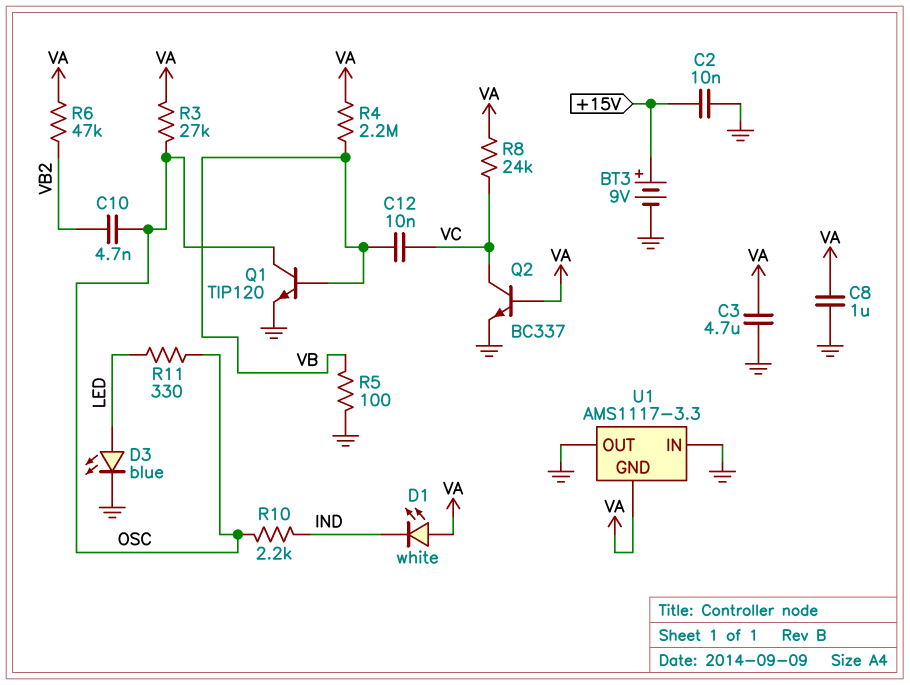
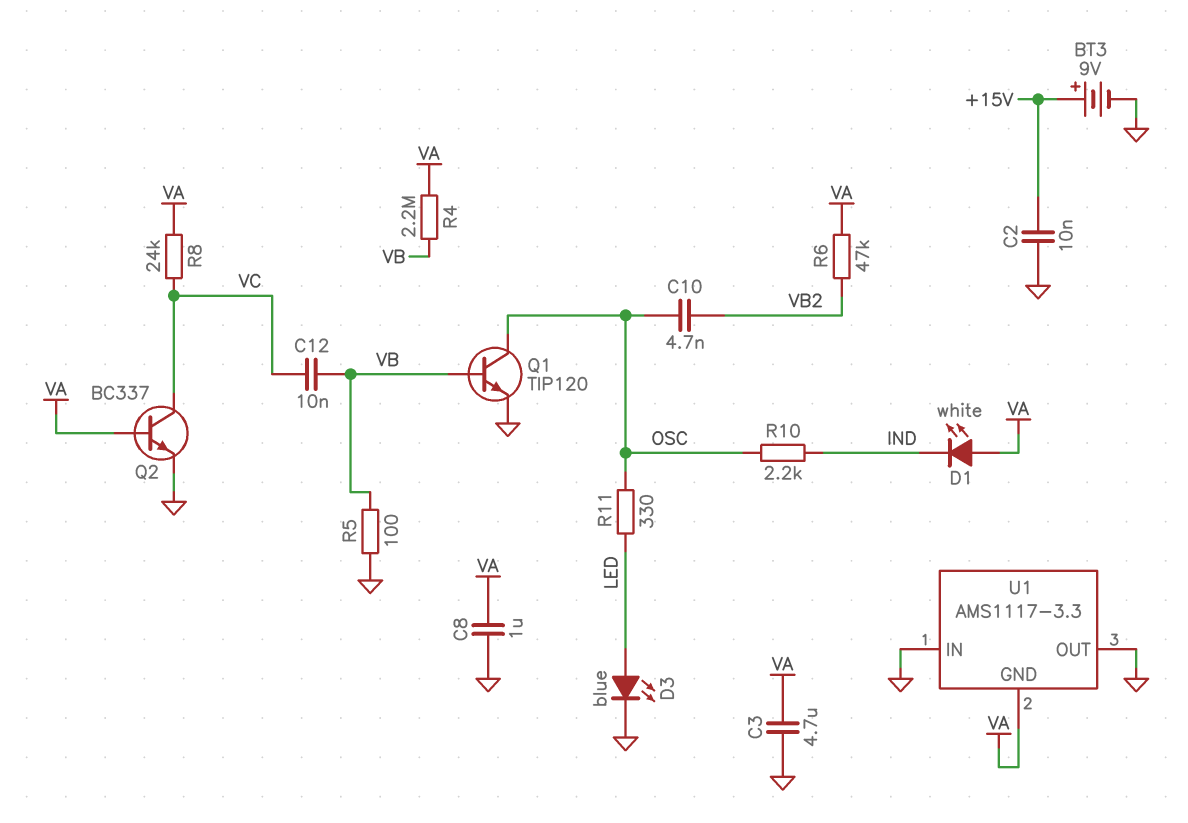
R3: 27k (OSC, VA) -> none

